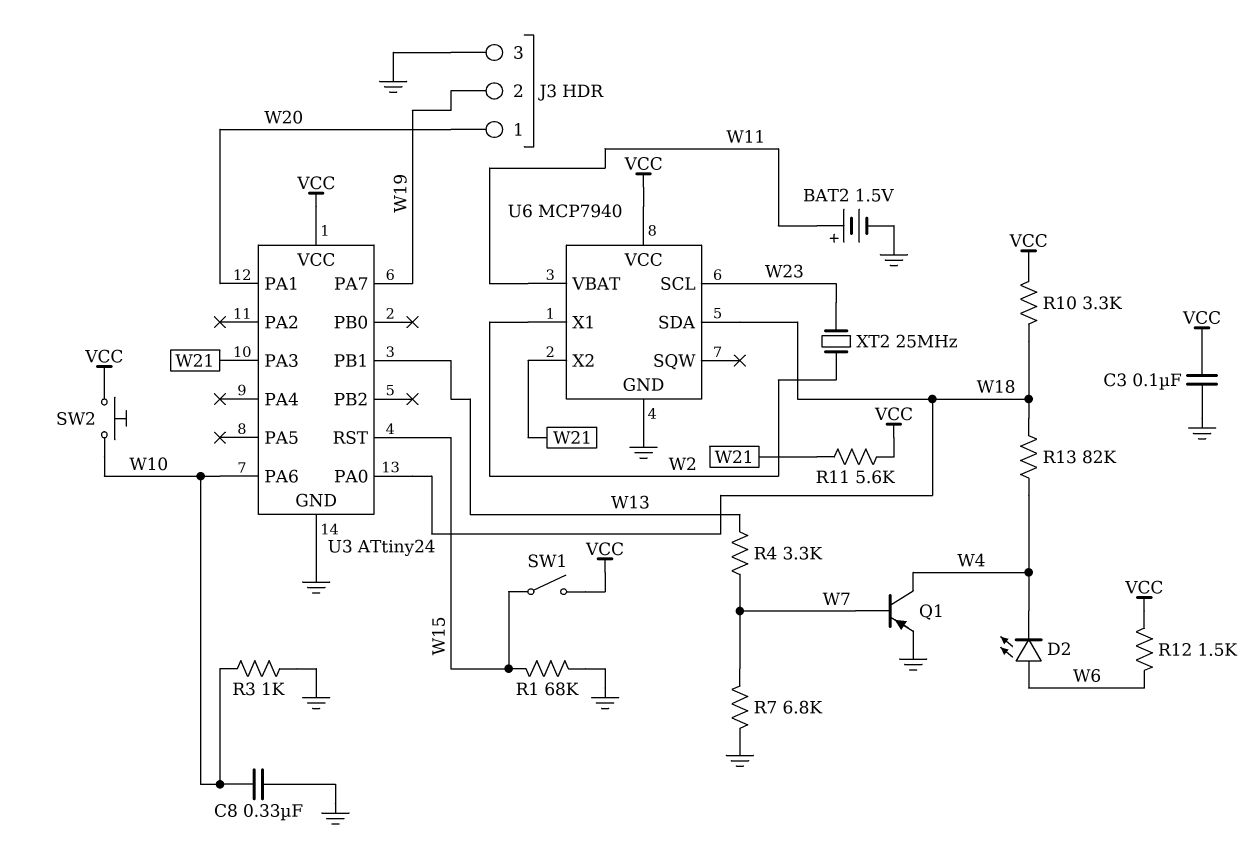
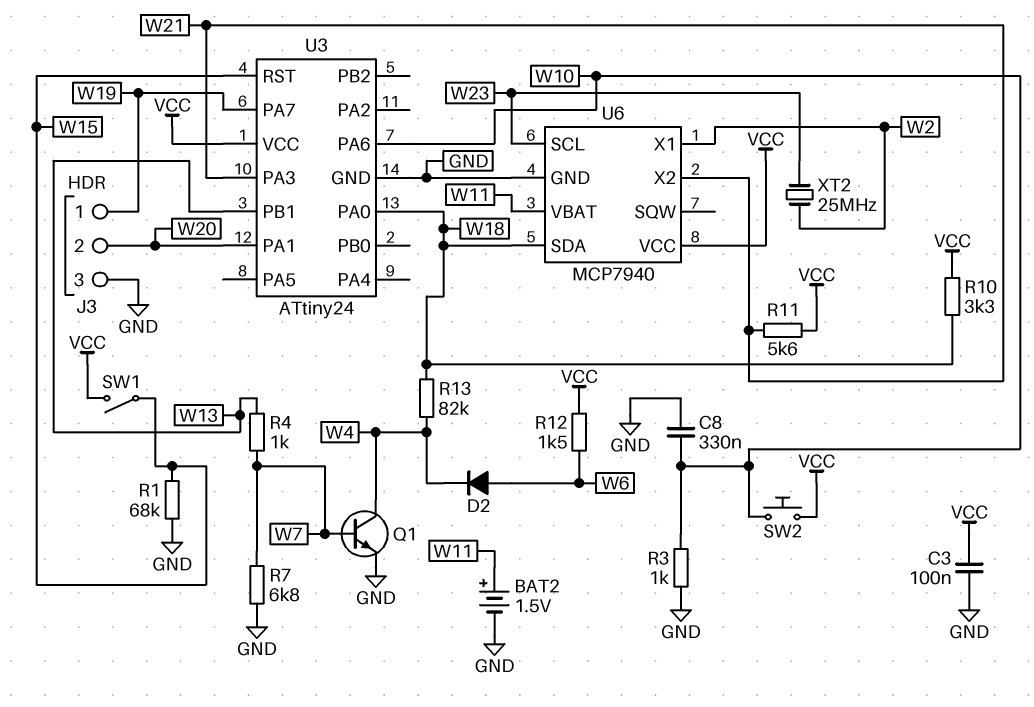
D2: LED (A W6, K W4) -> diode (A W6, K W4)
J3 pin 1: W20 -> W19
J3 pin 2: W19 -> W20
Q1: PNP (B W7, C W4, E GND) -> NPN (B W7, C W4, E GND)
R4: 3.3k (W7, W13) -> 1k (W7, W13)

